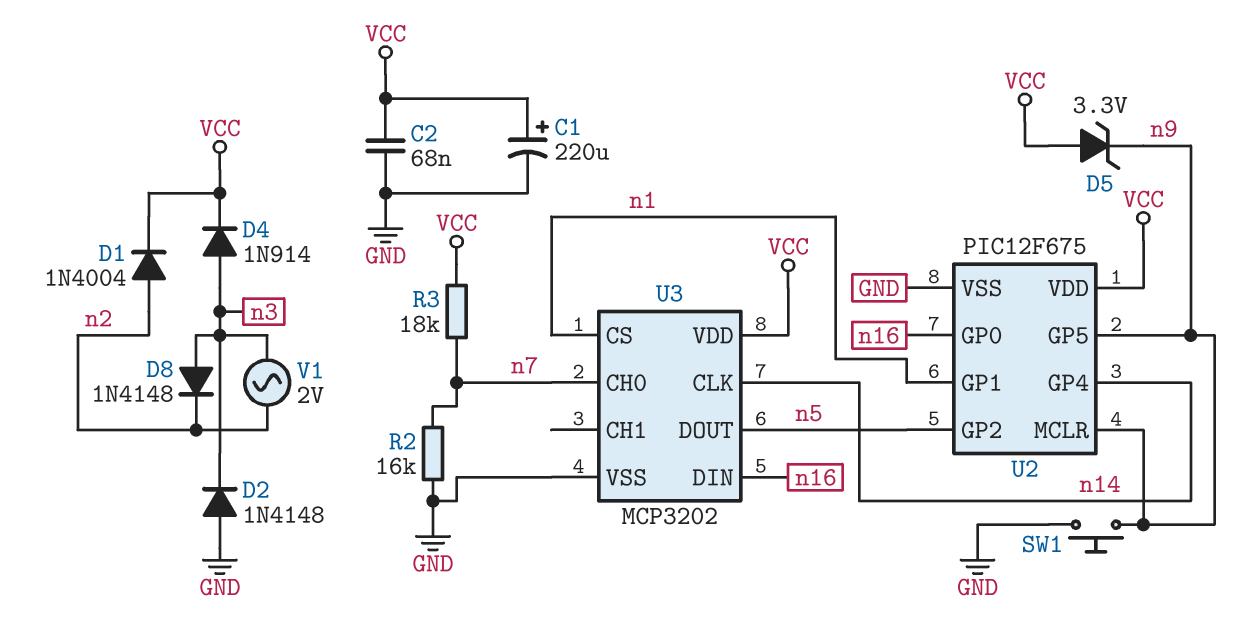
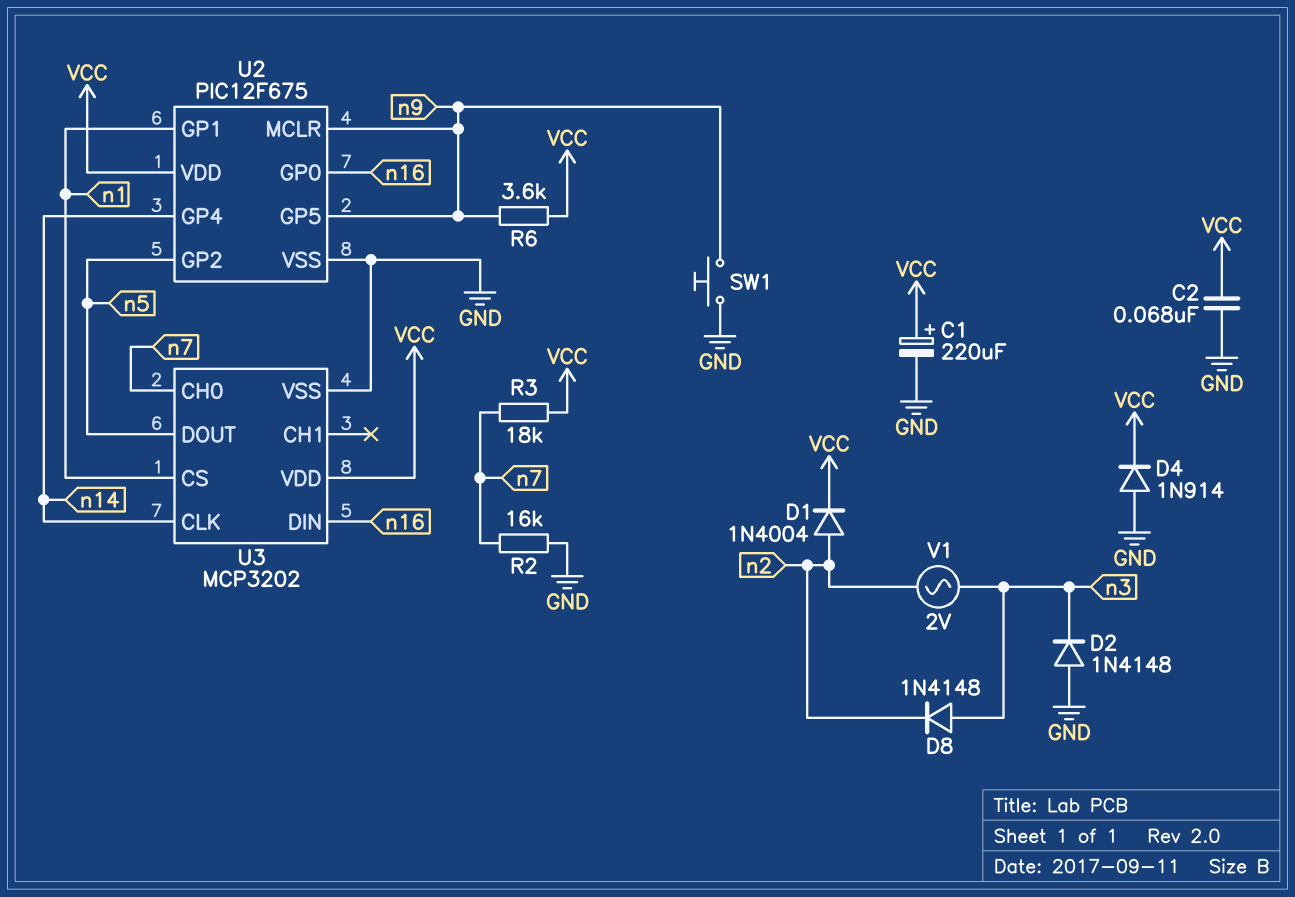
D4: diode 1N914 (A n3, K VCC) -> diode 1N914 (A GND, K VCC)
D5: zener 3.3V (A VCC, K n9) -> none
R6: none -> 3.6k (VCC, n9)

